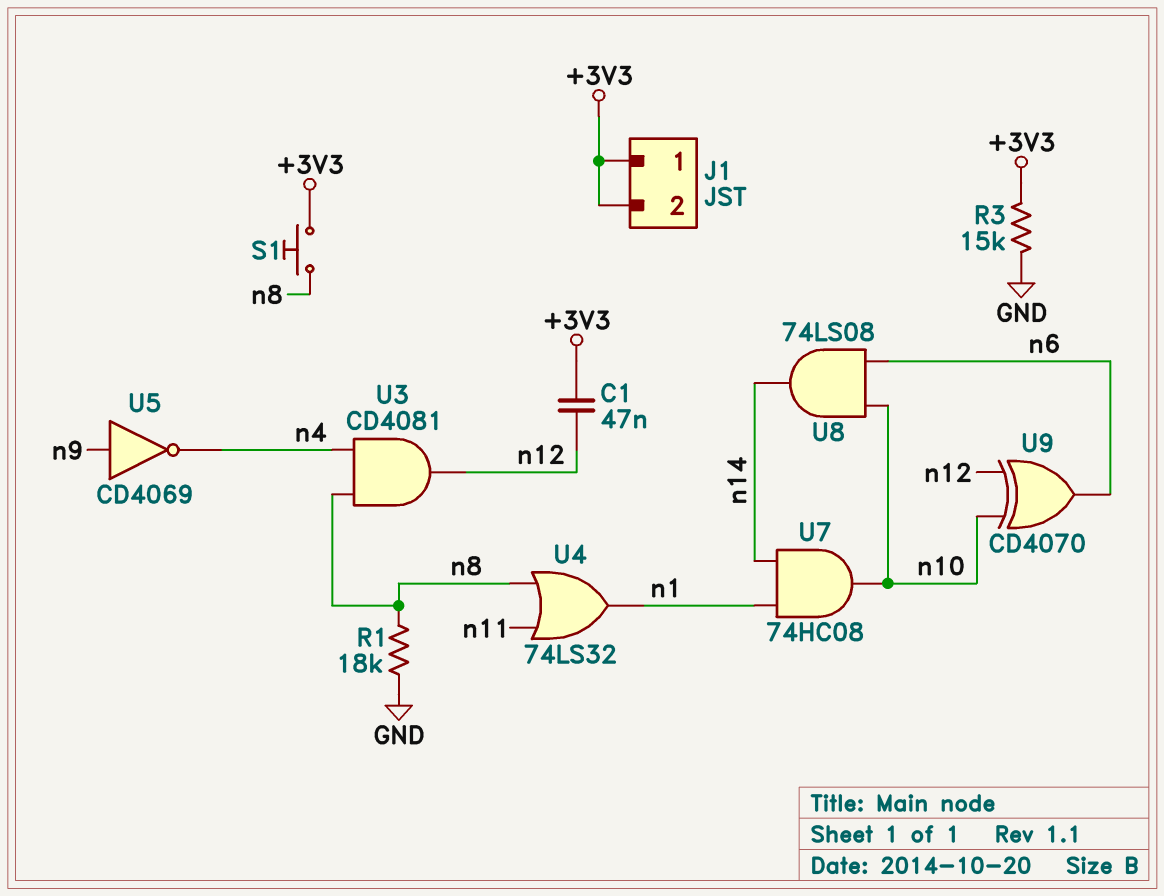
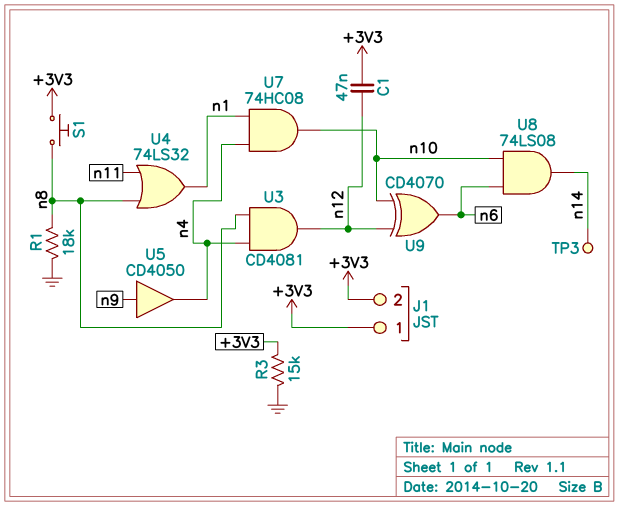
TP3: none -> test point (n14)
U5: NOT CD4069 (in n9, out n4) -> buffer CD4050 (in n9, out n4)
U7: AND 74HC08 (in n1, in n14, out n10) -> AND 74HC08 (in n1, in n4, out n10)

